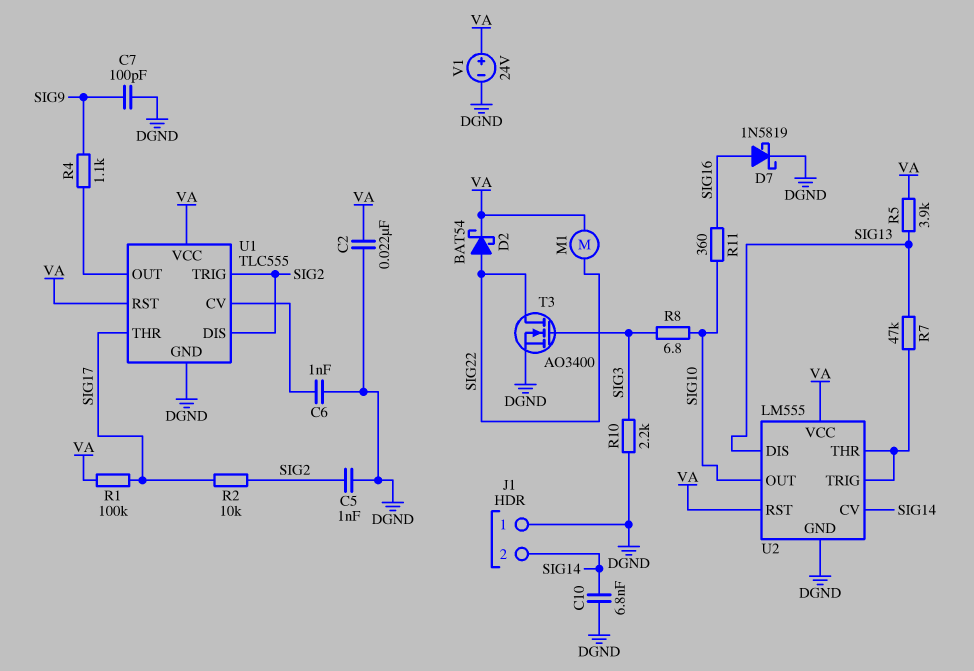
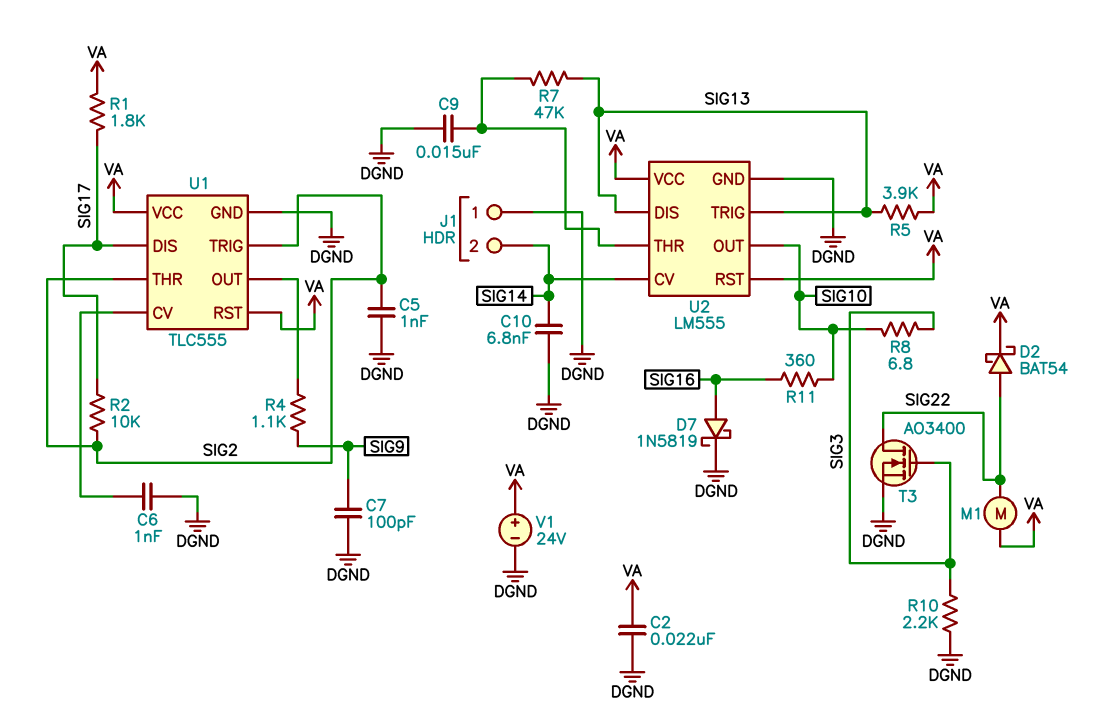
C9: none -> 15nF (DGND, U2/THR)
R1: 100k (SIG17, VA) -> 1.8k (SIG17, VA)
U1 pin DIS: SIG2 -> SIG17
U1 pin THR: SIG17 -> SIG2
U2 pin TRIG: U2/THR -> SIG13

